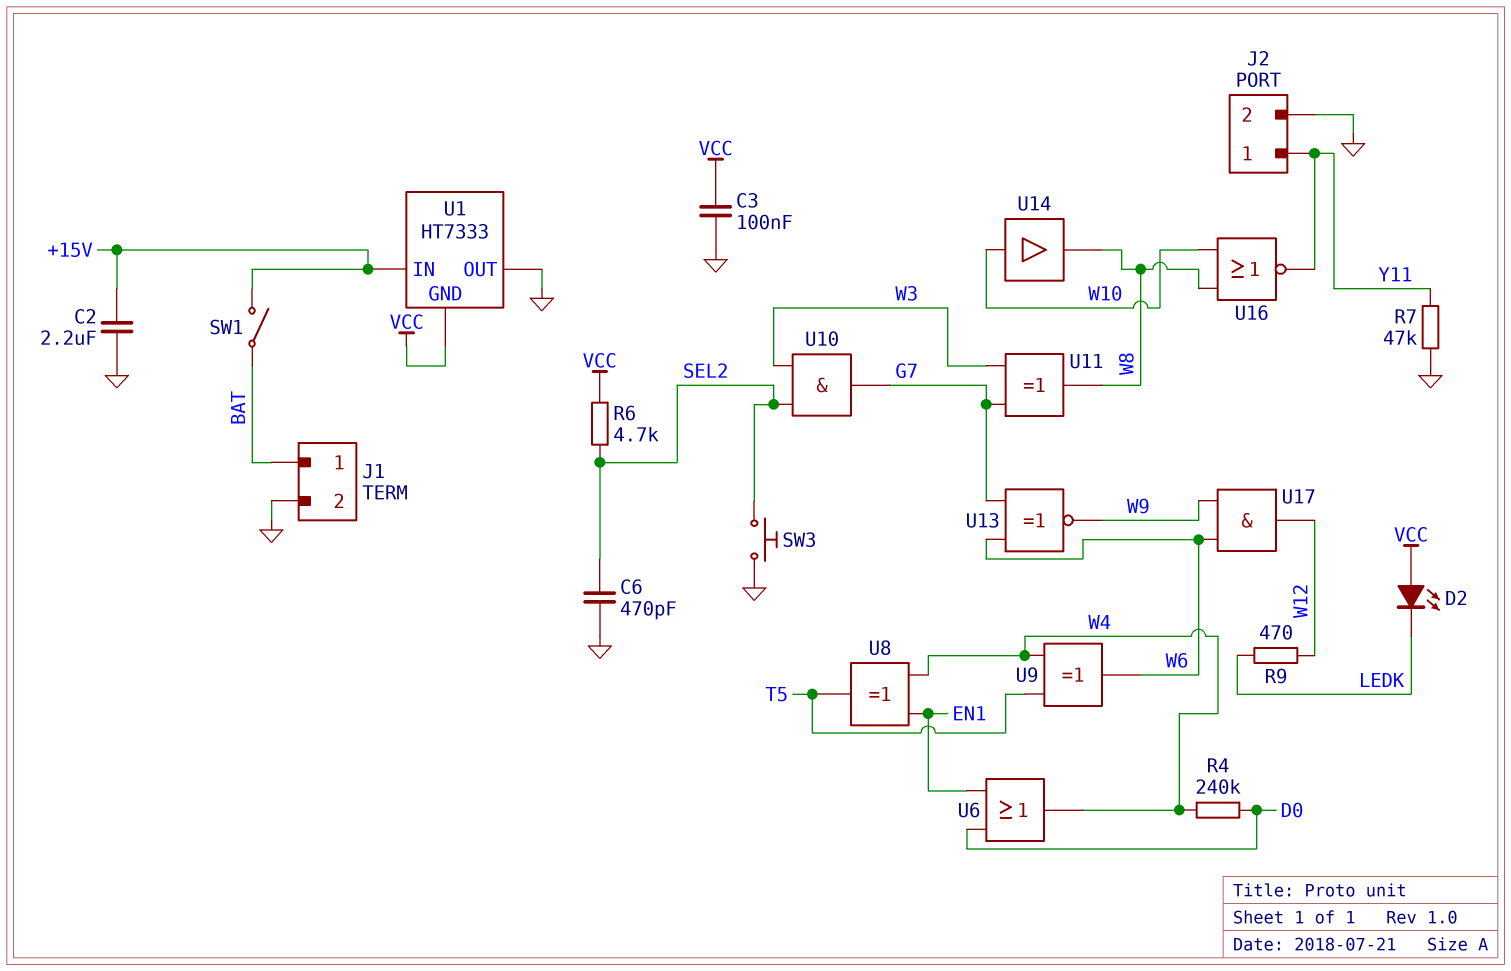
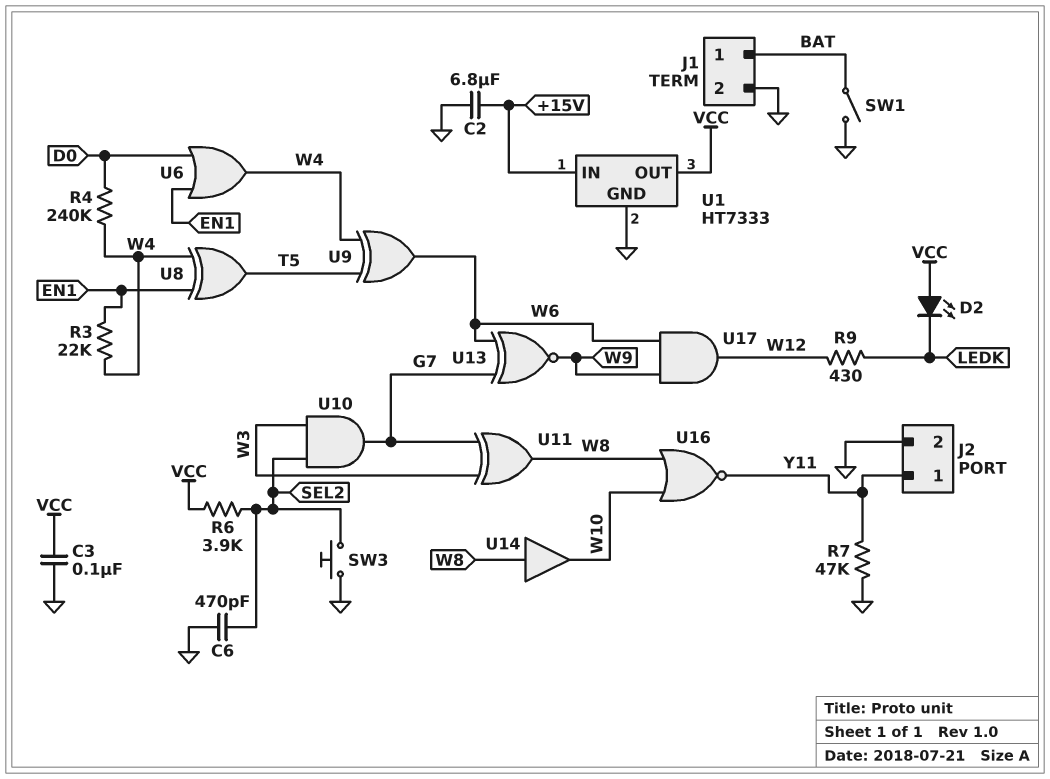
C2: 2.2uF (+15V, GND) -> 6.8uF (+15V, GND)
R3: none -> 22k (EN1, W4)
R6: 4.7k (SEL2, VCC) -> 3.9k (SEL2, VCC)
R9: 470 (LEDK, W12) -> 430 (LEDK, W12)
SW1: switch (+15V, BAT) -> switch (BAT, GND)
U1 pin GND: VCC -> GND
U1 pin OUT: GND -> VCC
U14: buffer (in W10, out W8) -> buffer (in W8, out W10)

